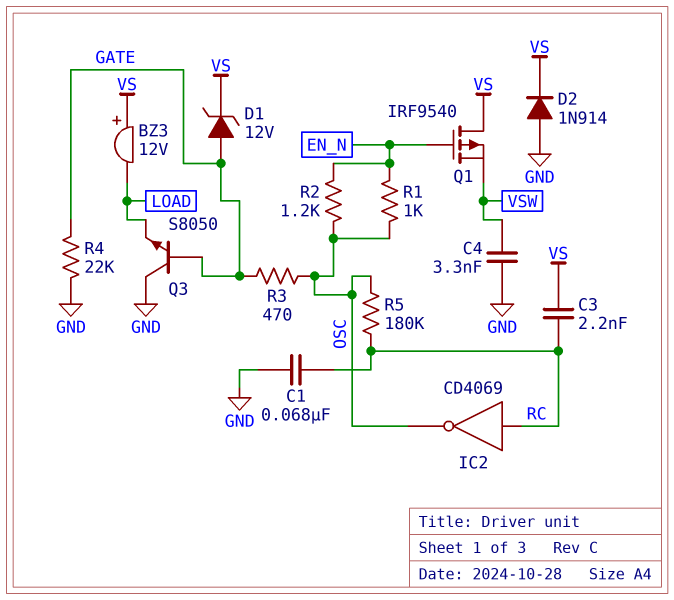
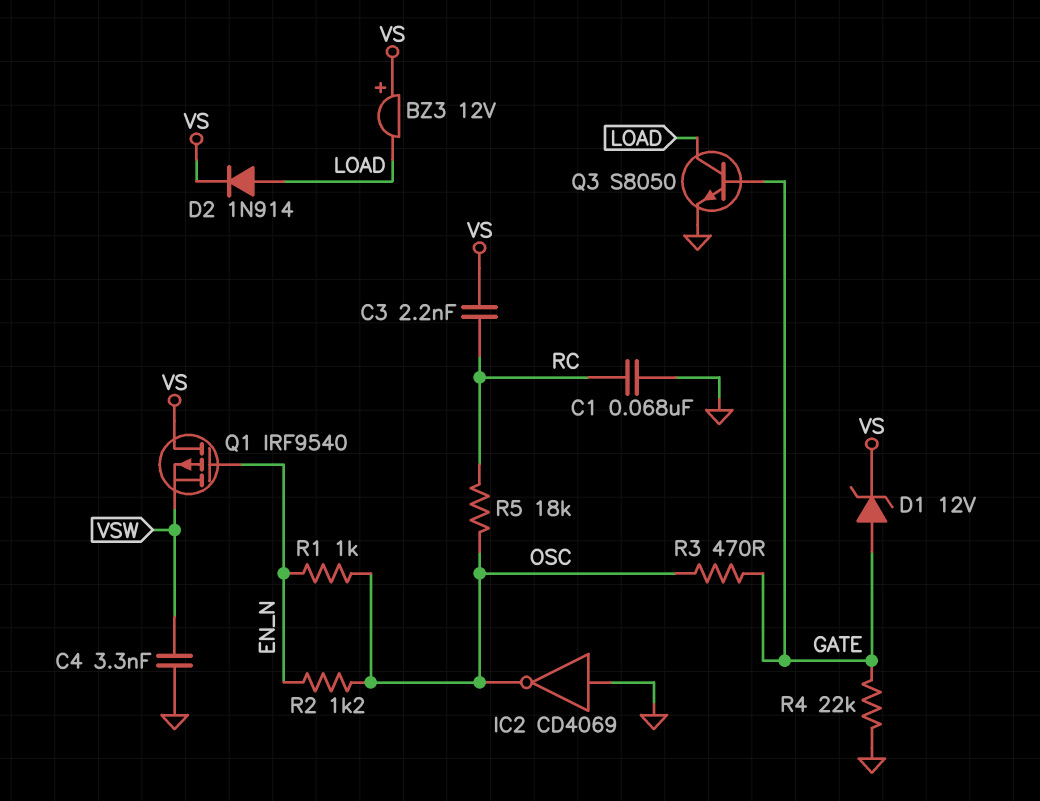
D2: diode 1N914 (A GND, K VS) -> diode 1N914 (A LOAD, K VS)
IC2: NOT CD4069 (in RC, out OSC) -> NOT CD4069 (in GND, out OSC)
Q3: NPN S8050 (B GATE, C GND, E LOAD) -> NPN S8050 (B GATE, C LOAD, E GND)
R5: 180k (OSC, RC) -> 18k (OSC, RC)

